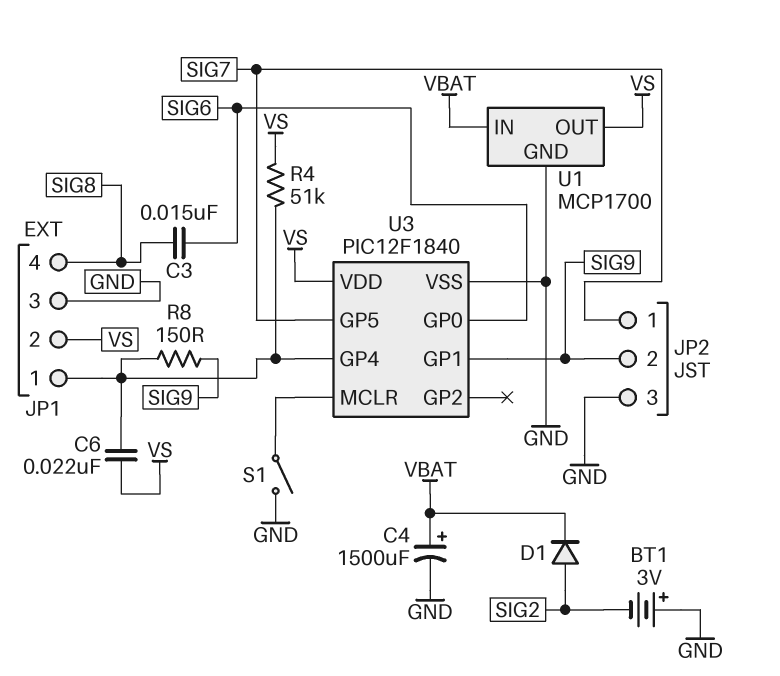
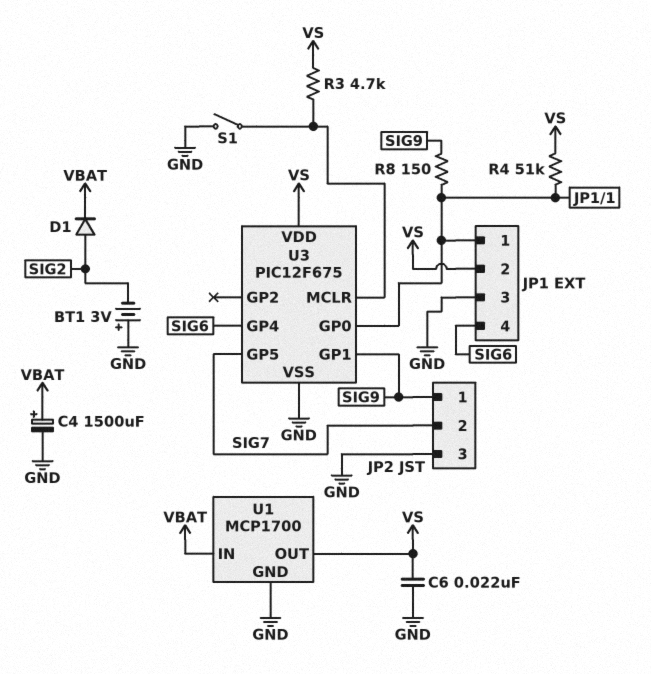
C3: 15nF (SIG6, SIG8) -> none
C6: 22nF (JP1/1, VS) -> 22nF (GND, VS)
JP1 pin 4: SIG8 -> SIG6
JP2 pin 1: SIG7 -> SIG9
JP2 pin 2: SIG9 -> SIG7
R3: none -> 4.7k (U3/MCLR, VS)
U3: PIC12F1840 -> PIC12F675
U3 pin GP0: SIG6 -> JP1/1
U3 pin GP4: JP1/1 -> SIG6

